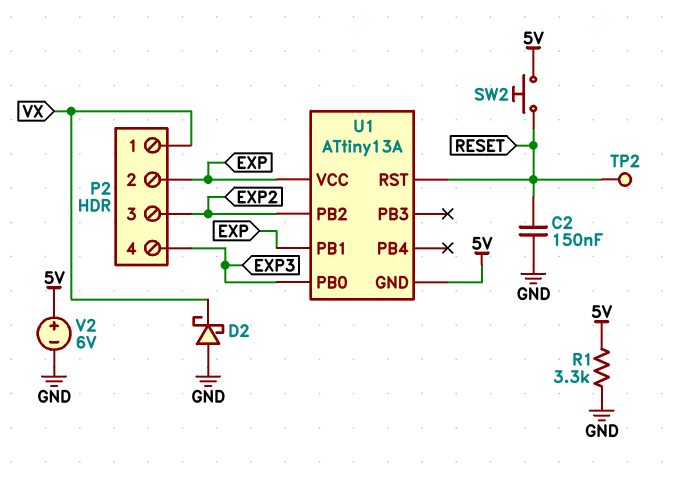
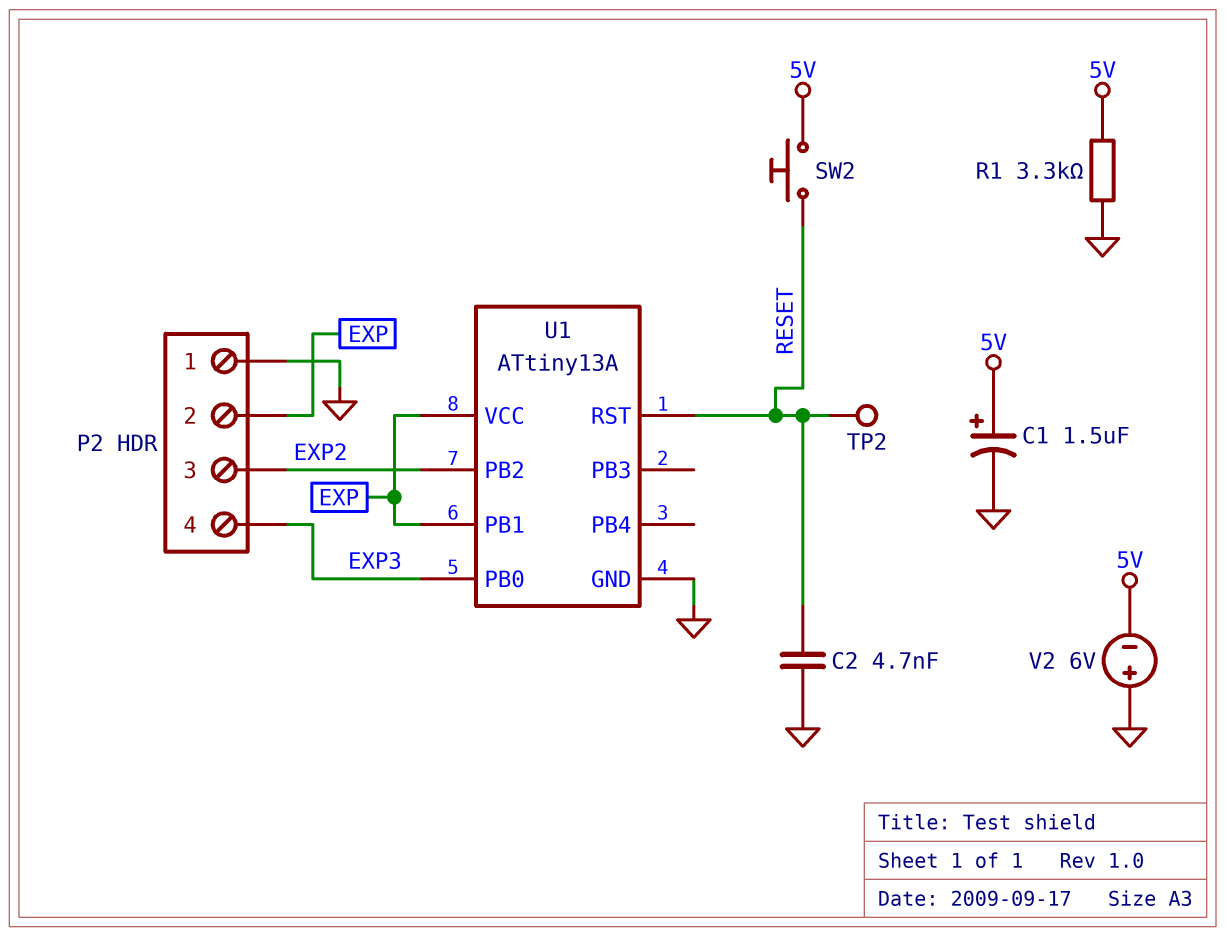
C1: none -> 1.5uF (plus 5V, minus GND)
C2: 150nF (GND, RESET) -> 4.7nF (GND, RESET)
D2: schottky (A GND, K VX) -> none
P2 pin 1: VX -> GND
U1 pin GND: 5V -> GND
V2: 6V (plus 5V, minus GND) -> 6V (plus GND, minus 5V)

